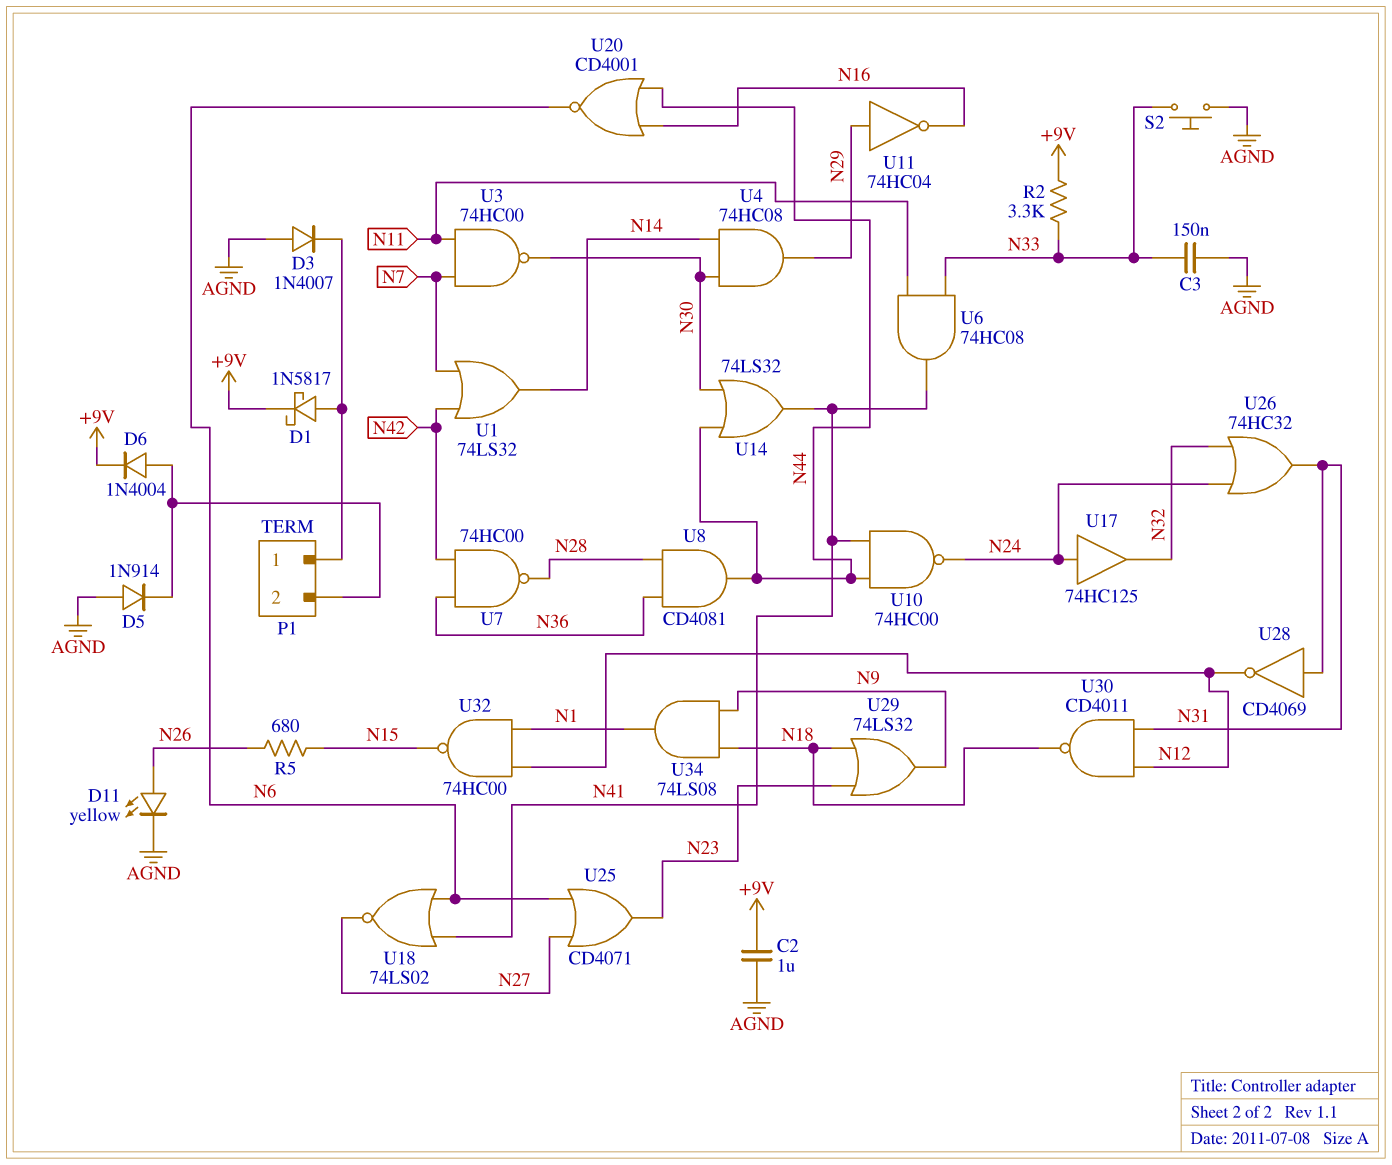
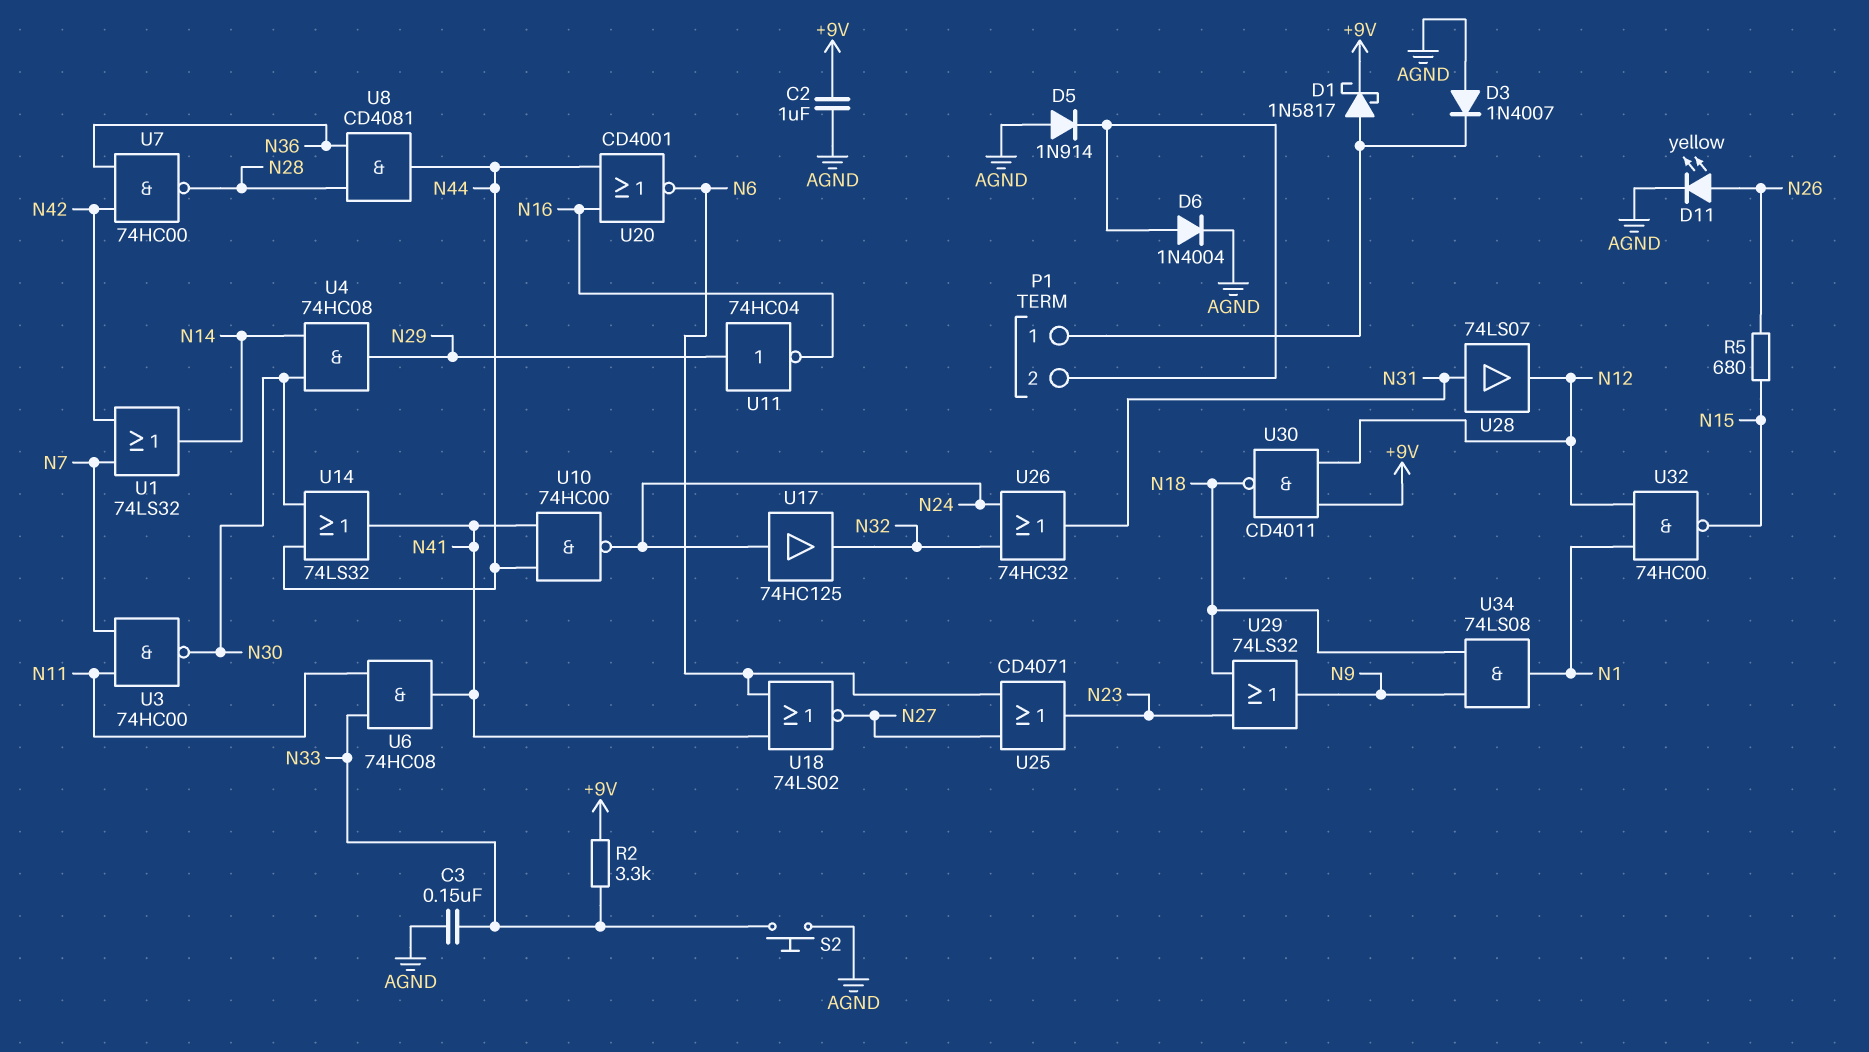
D6: diode 1N4004 (A P1/2, K +9V) -> diode 1N4004 (A P1/2, K AGND)
U28: NOT CD4069 (in N31, out N12) -> buffer 74LS07 (in N31, out N12)
U30: NAND CD4011 (in N12, in N31, out N18) -> NAND CD4011 (in +9V, in N12, out N18)

